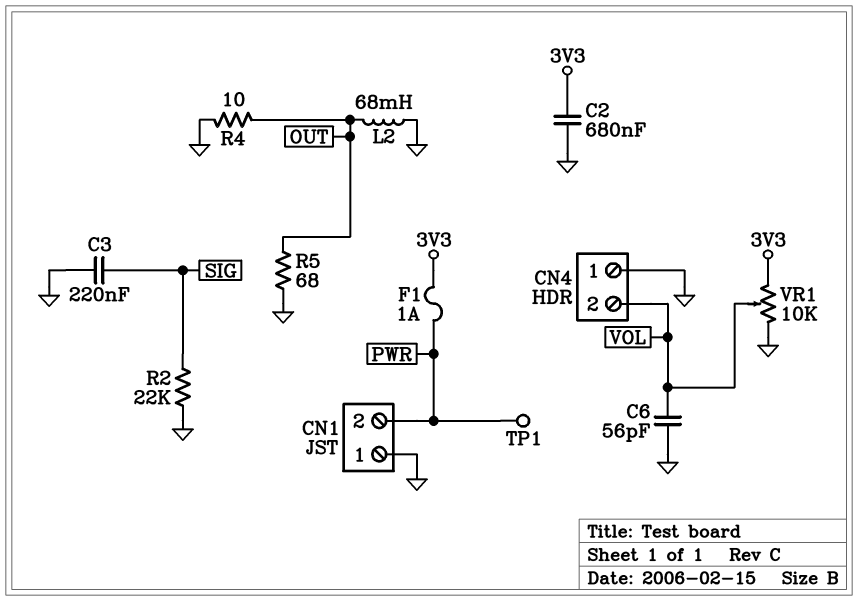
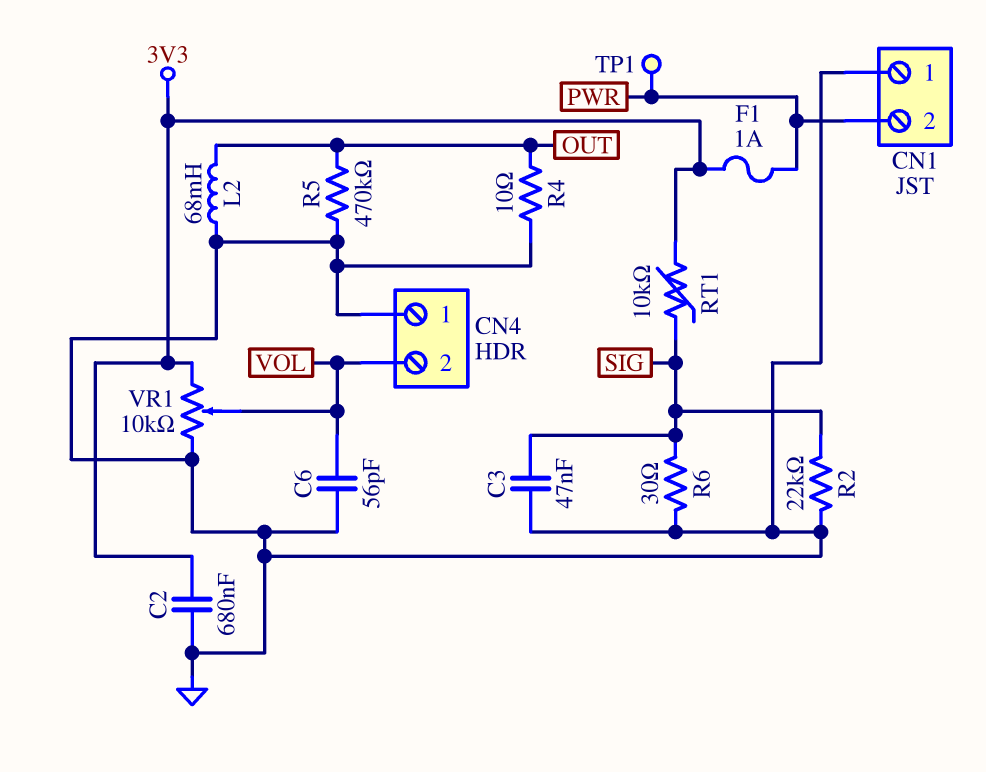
C3: 220nF (GND, SIG) -> 47nF (GND, SIG)
R5: 68 (GND, OUT) -> 470k (GND, OUT)
R6: none -> 30 (GND, SIG)
RT1: none -> 10k (3V3, SIG)

